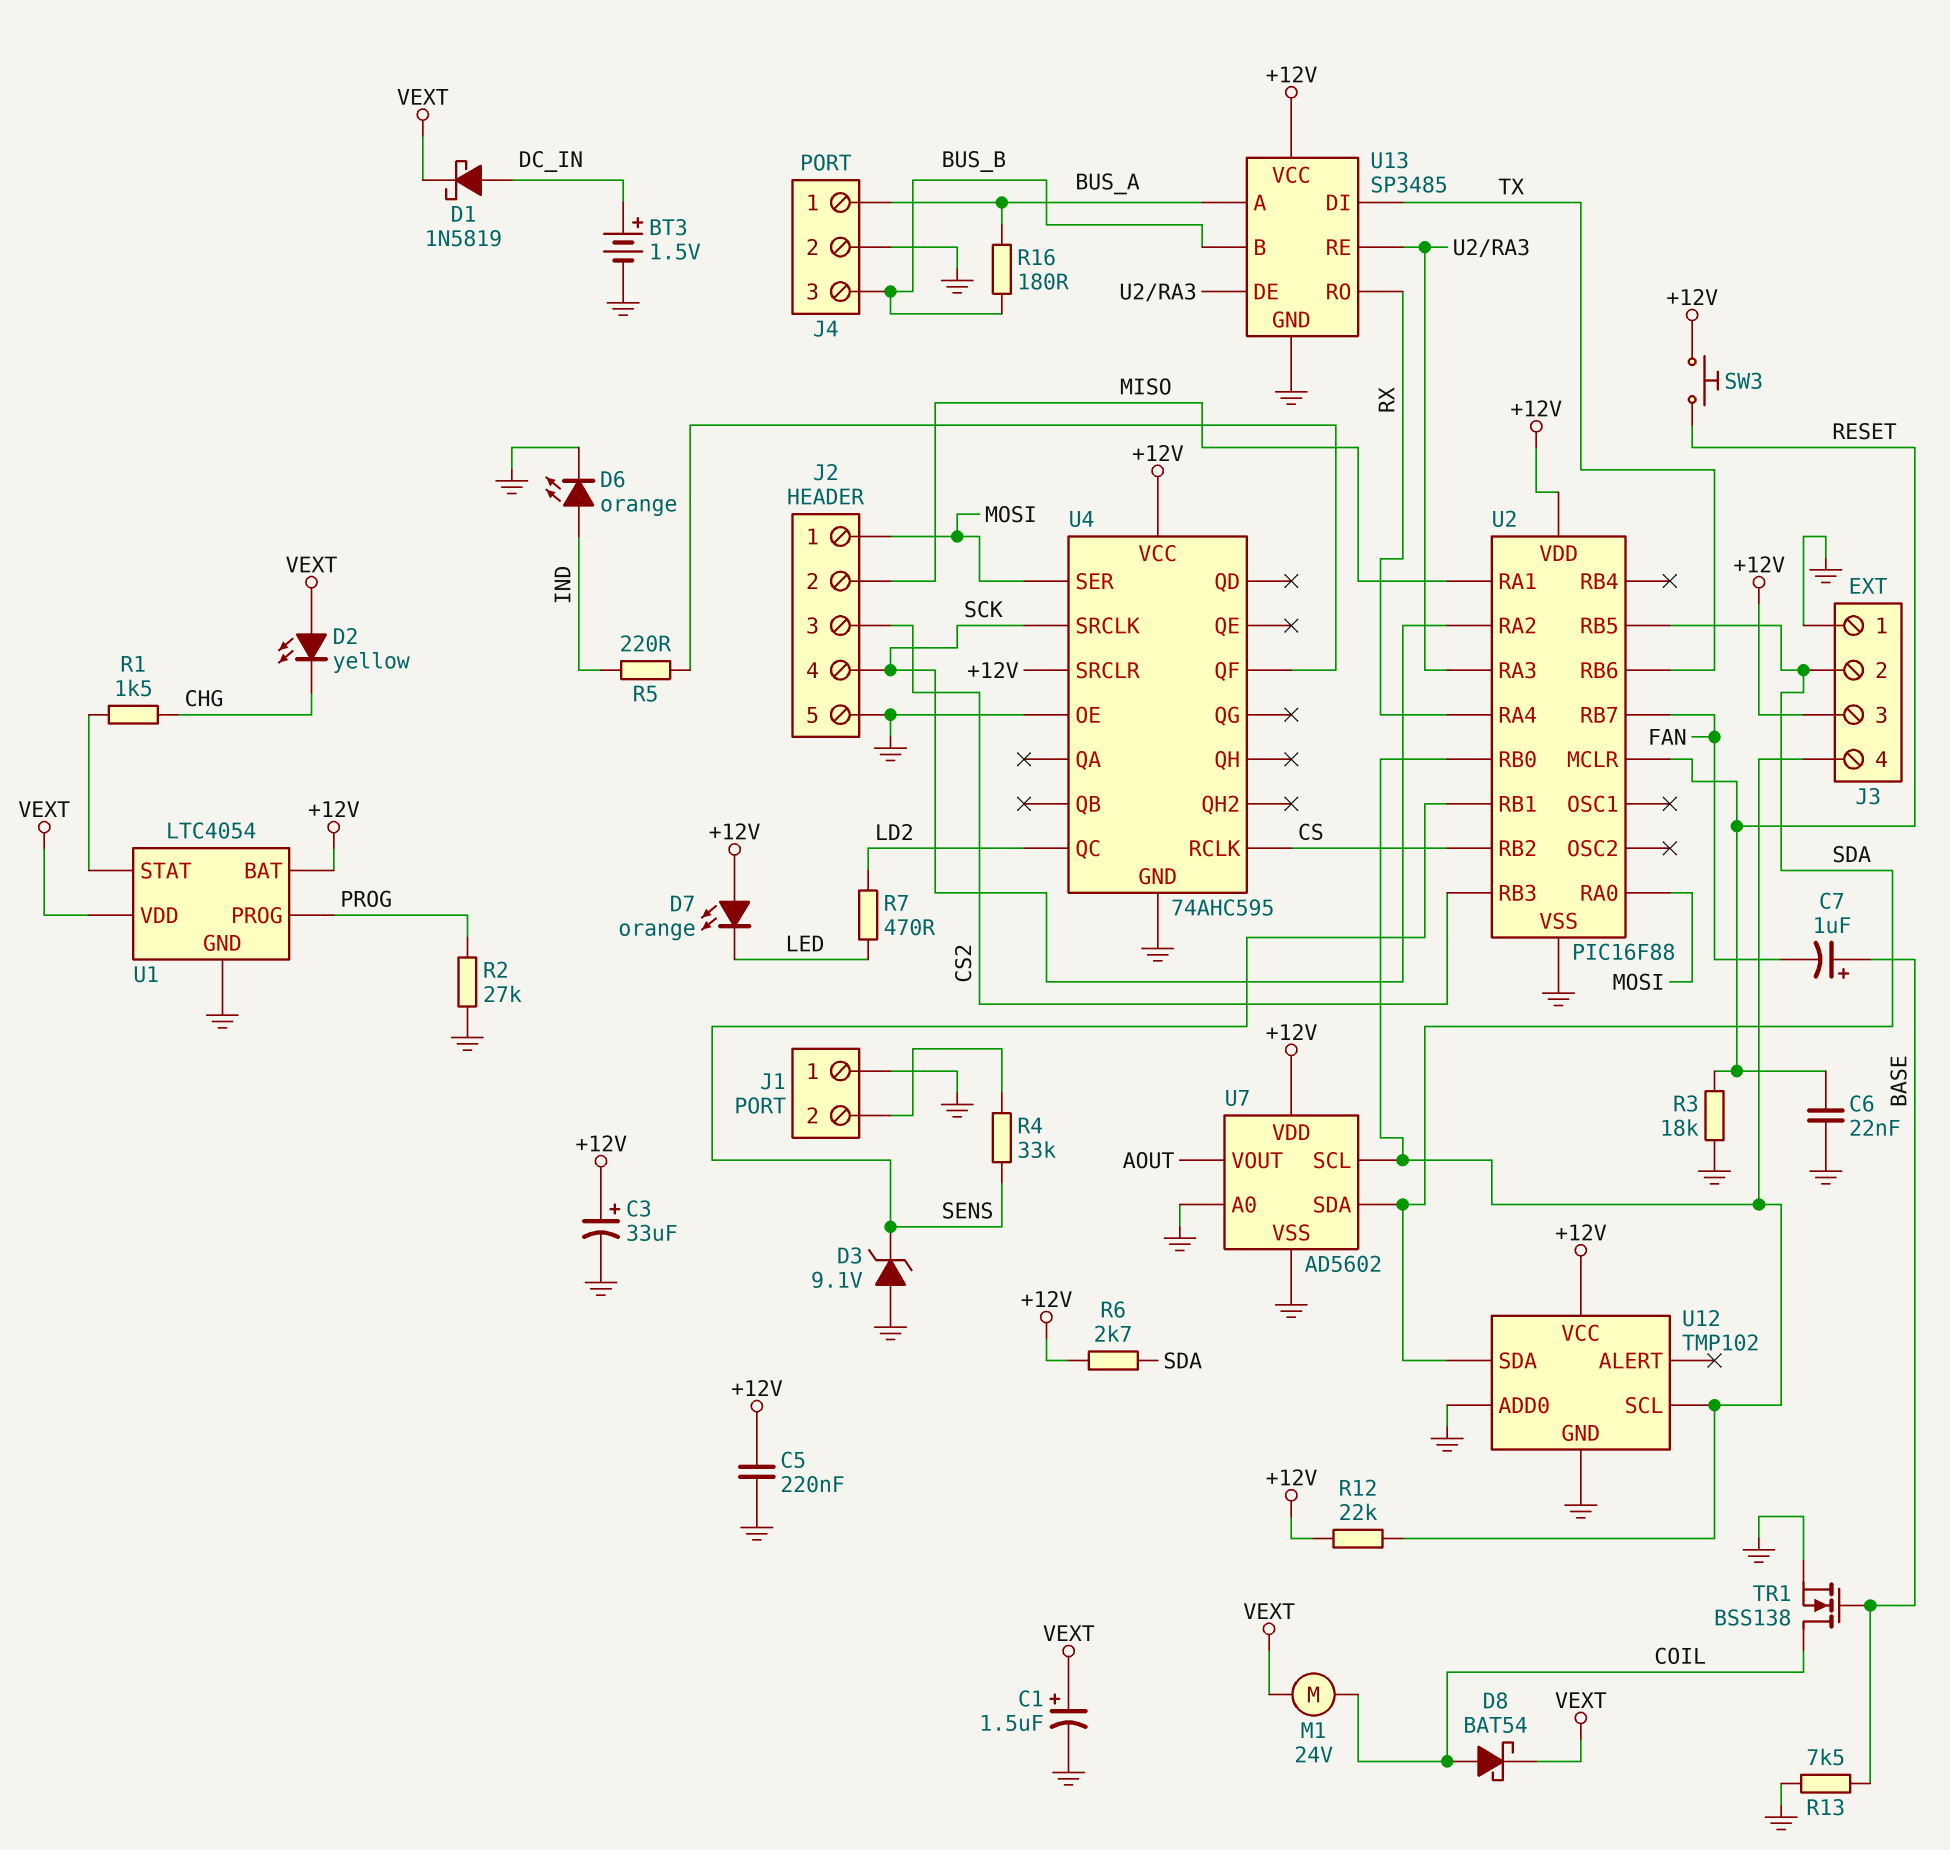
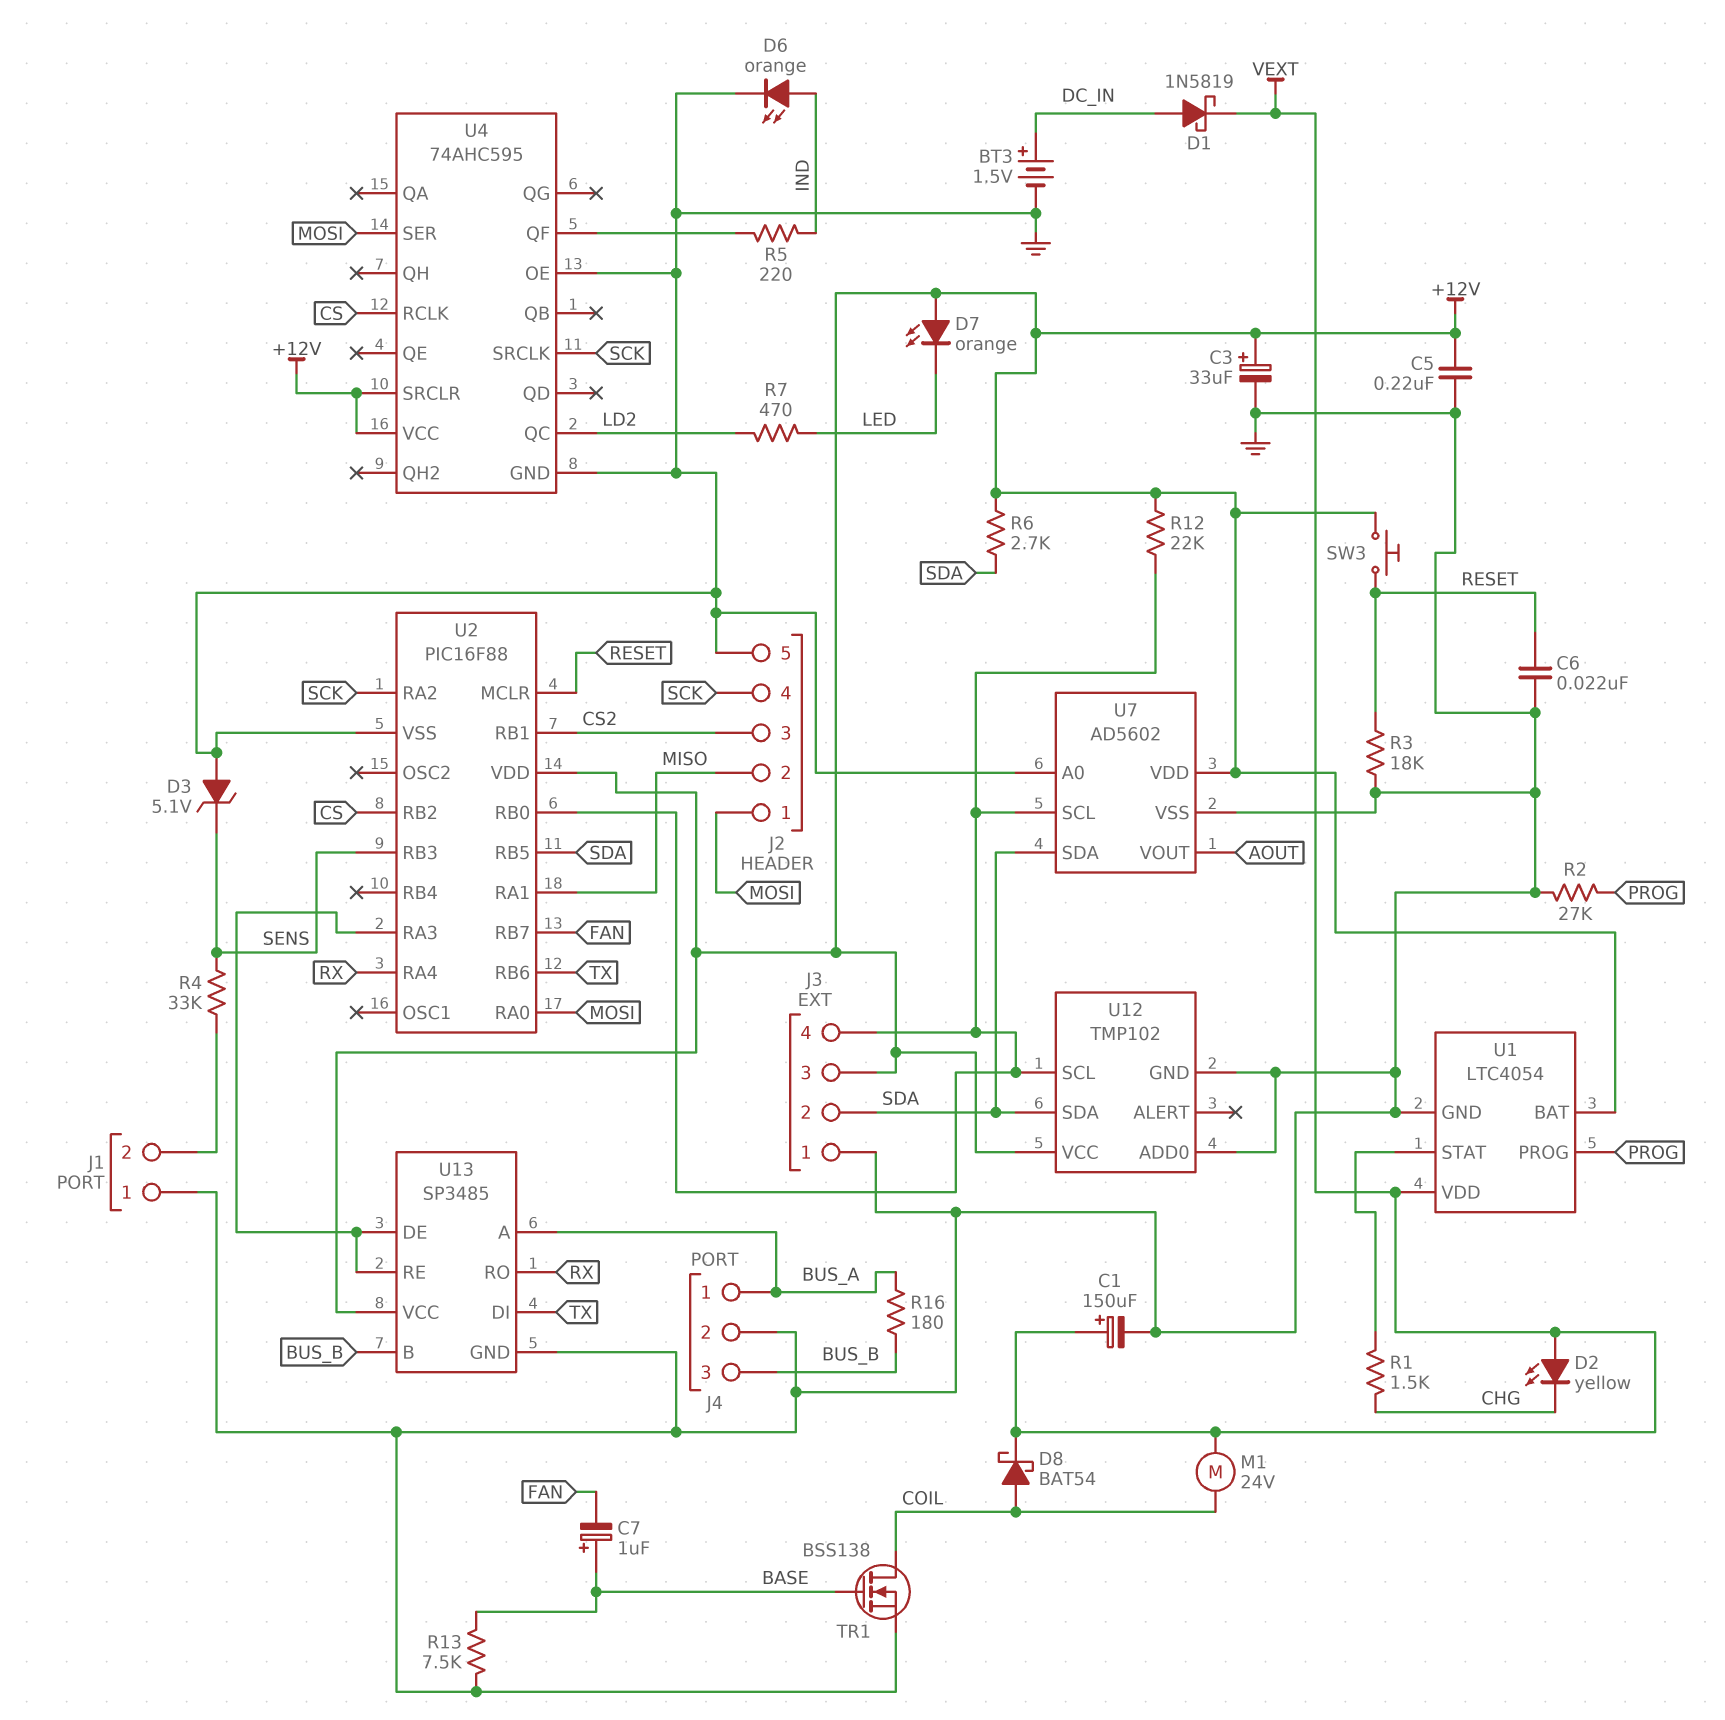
C1: 1.5uF (plus VEXT, minus GND) -> 150uF (plus VEXT, minus GND)
D3: zener 9.1V (A GND, K SENS) -> zener 5.1V (A GND, K SENS)
U2 pin RB1: SENS -> CS2
U2 pin RB3: CS2 -> SENS

